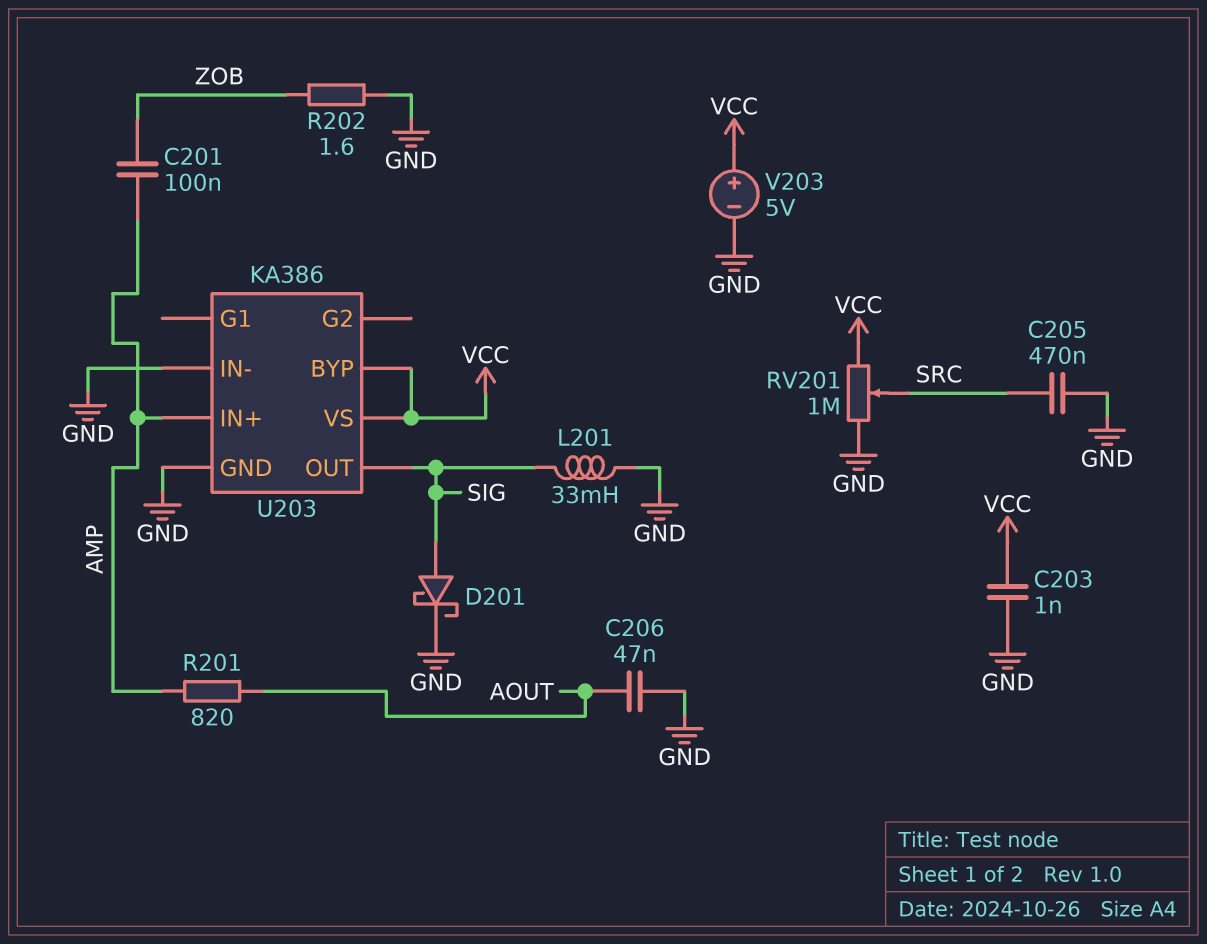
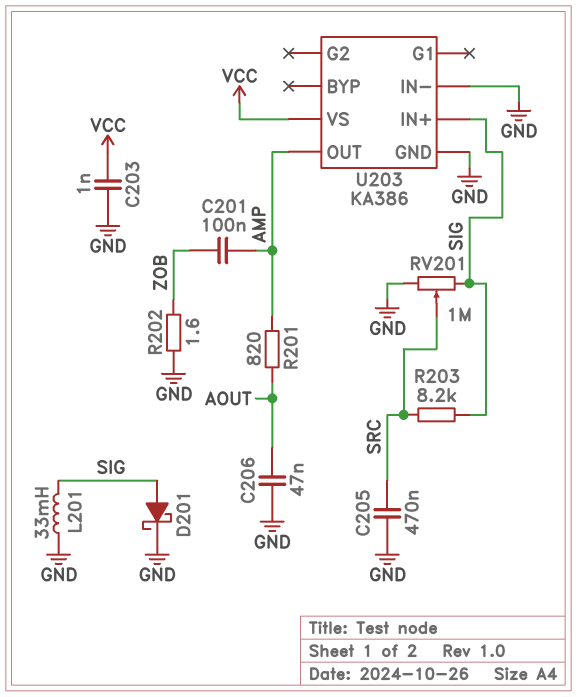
R203: none -> 8.2k (SIG, SRC)
RV201: 1M (GND, VCC, wiper SRC) -> 1M (GND, SIG, wiper SRC)
U203 pin BYP: VCC -> none
U203 pin IN+: AMP -> SIG
U203 pin OUT: SIG -> AMP
V203: 5V (plus VCC, minus GND) -> none

